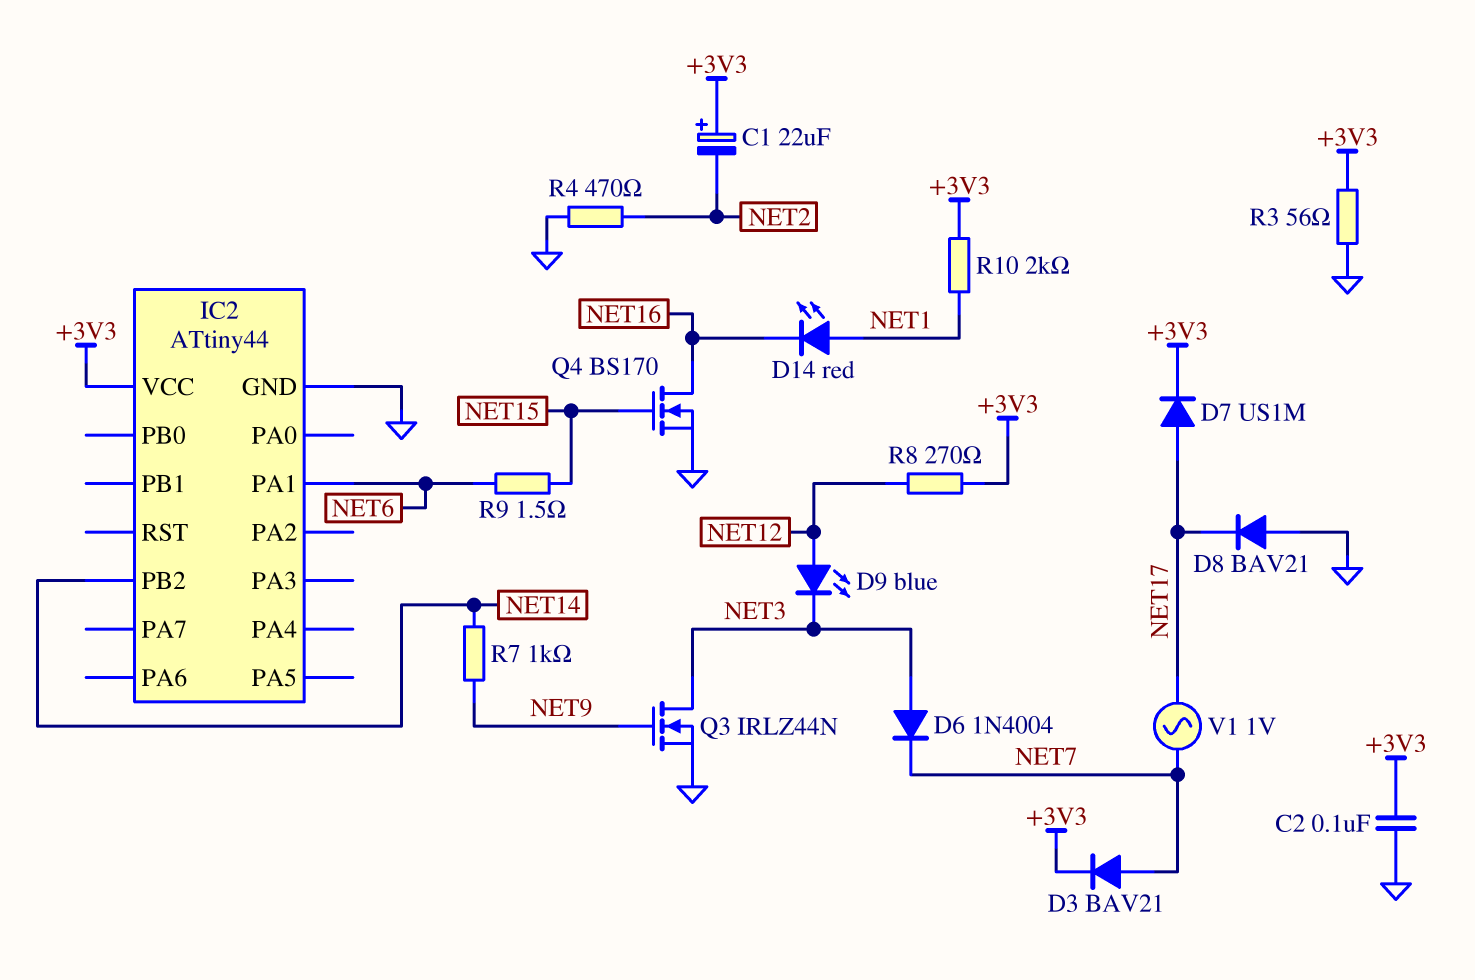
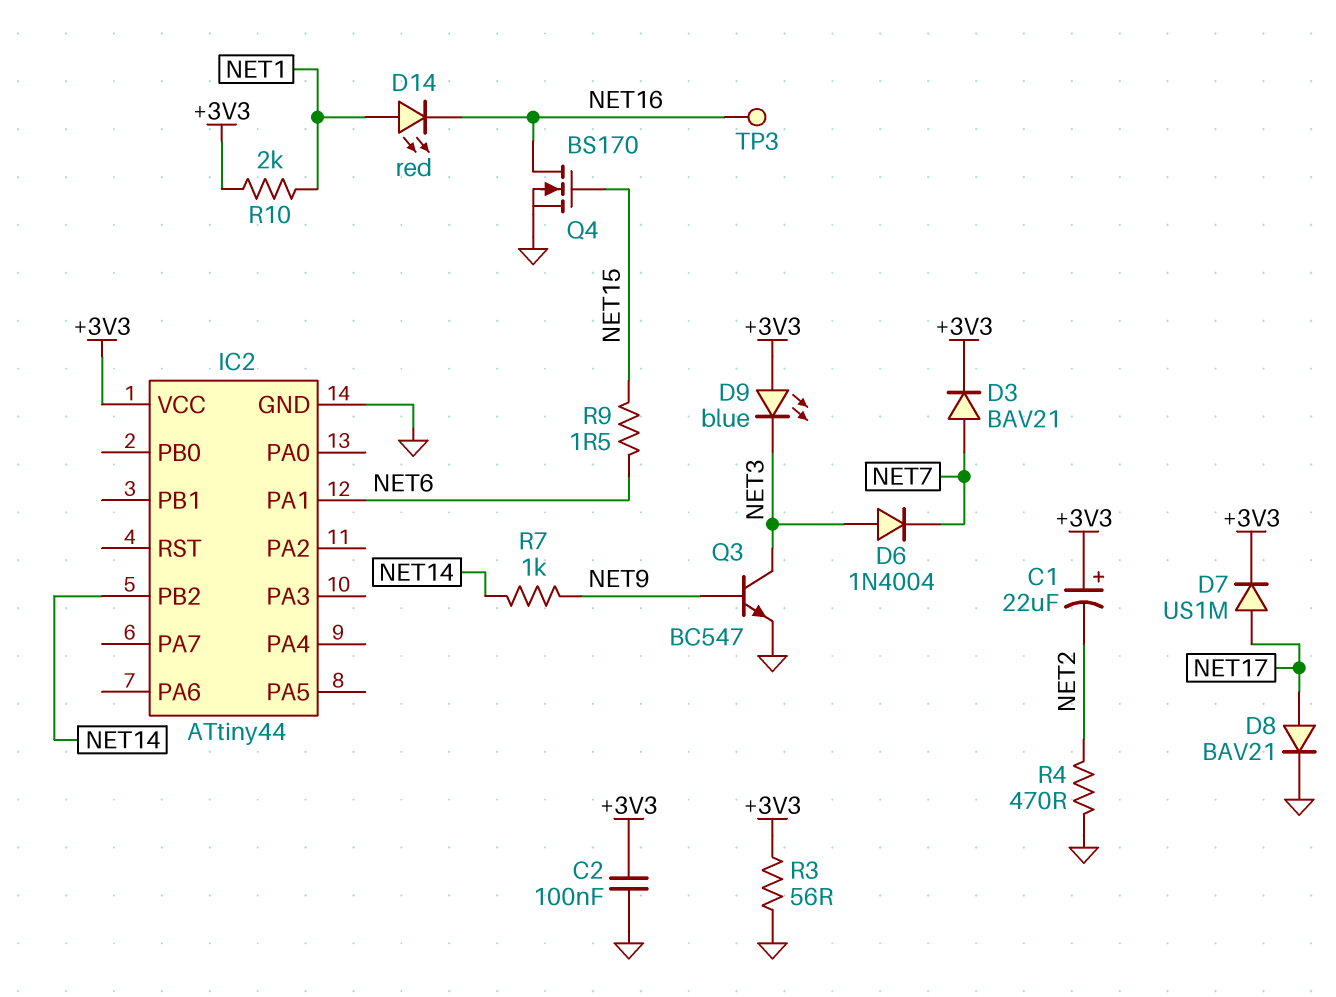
D8: diode BAV21 (A GND, K NET17) -> diode BAV21 (A NET17, K GND)
D9: LED blue (A NET12, K NET3) -> LED blue (A +3V3, K NET3)
Q3: NMOS IRLZ44N (G NET9, D NET3, S GND) -> NPN BC547 (B NET9, C NET3, E GND)
R8: 270 (+3V3, NET12) -> none
TP3: none -> test point (NET16)
V1: AC 1V (NET7, NET17) -> none

